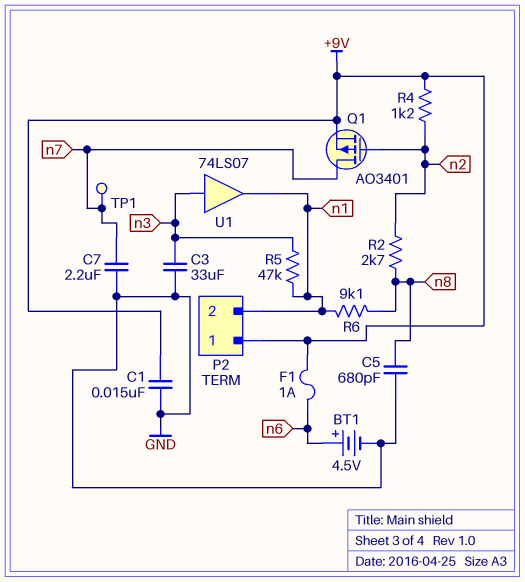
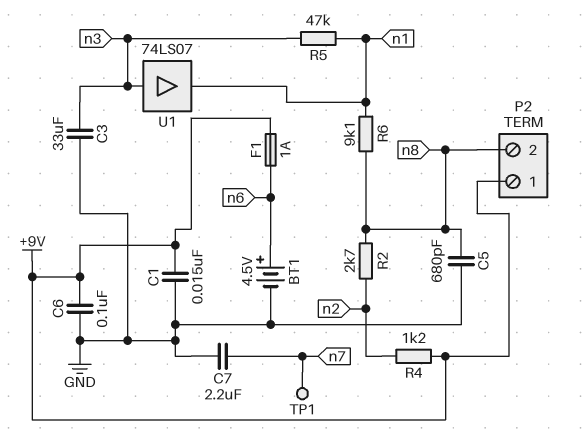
C6: none -> 100nF (+9V, GND)
P2 pin 2: n1 -> n8
Q1: PMOS AO3401 (G n2, D n7, S +9V) -> none

